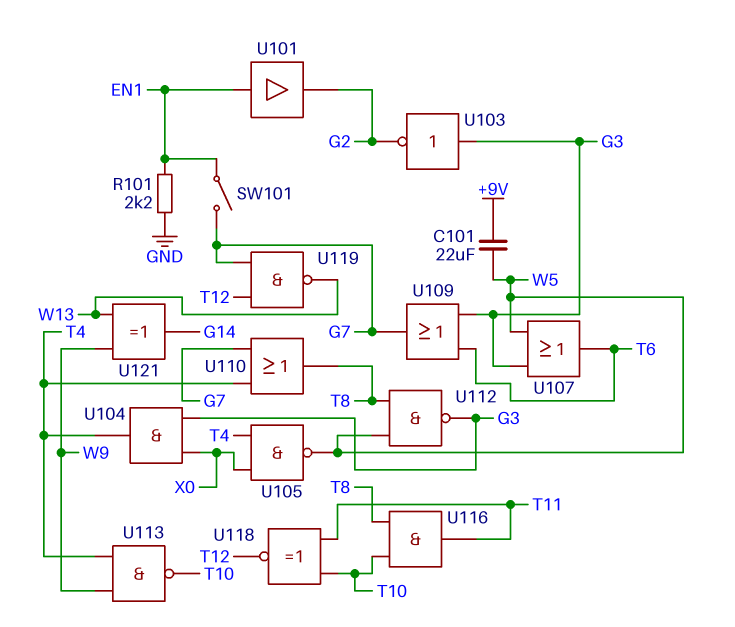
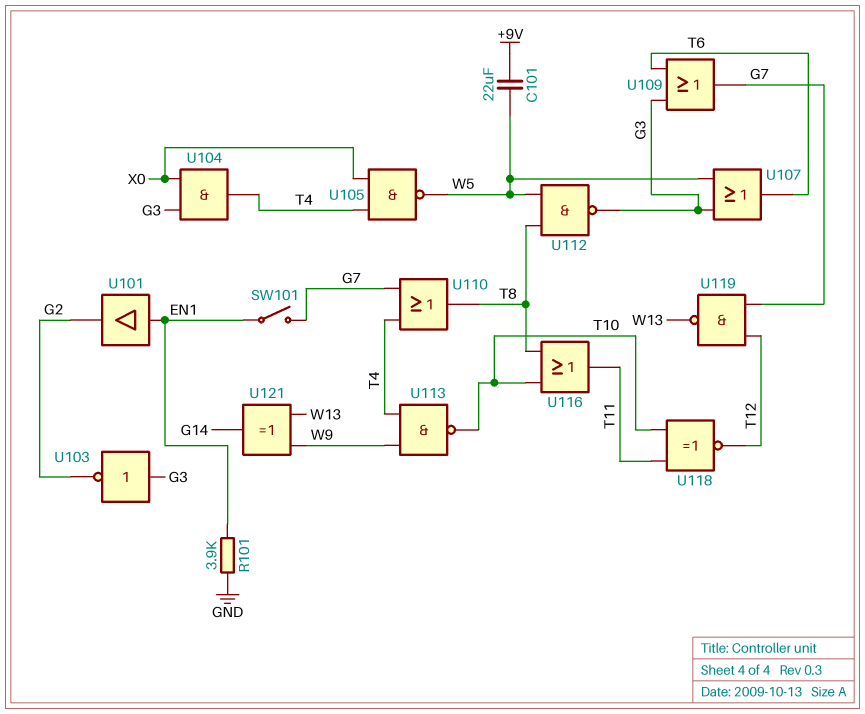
R101: 2.2k (EN1, GND) -> 3.9k (EN1, GND)
U116: AND (in T8, in T10, out T11) -> OR (in T8, in T10, out T11)

